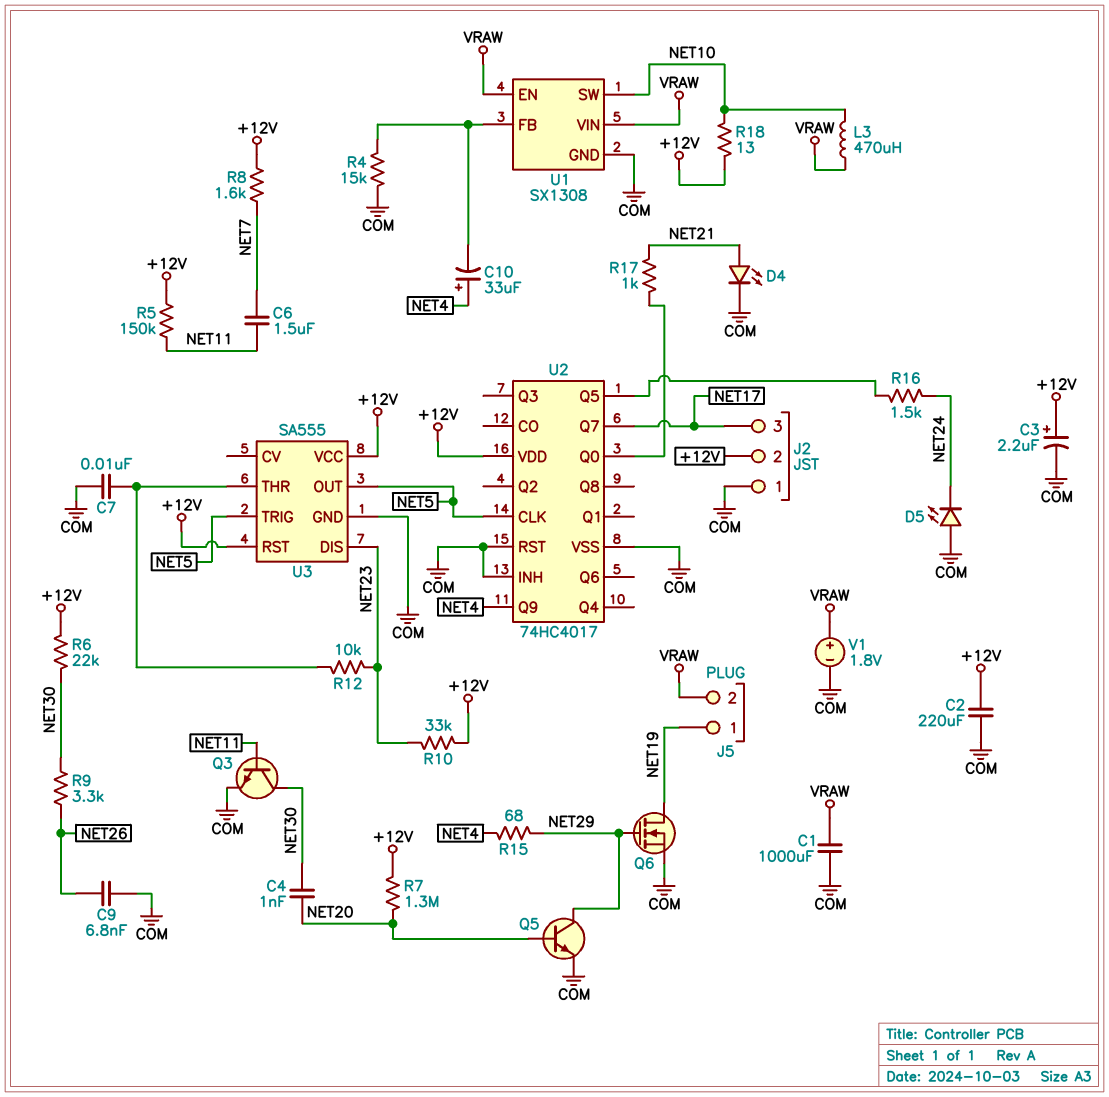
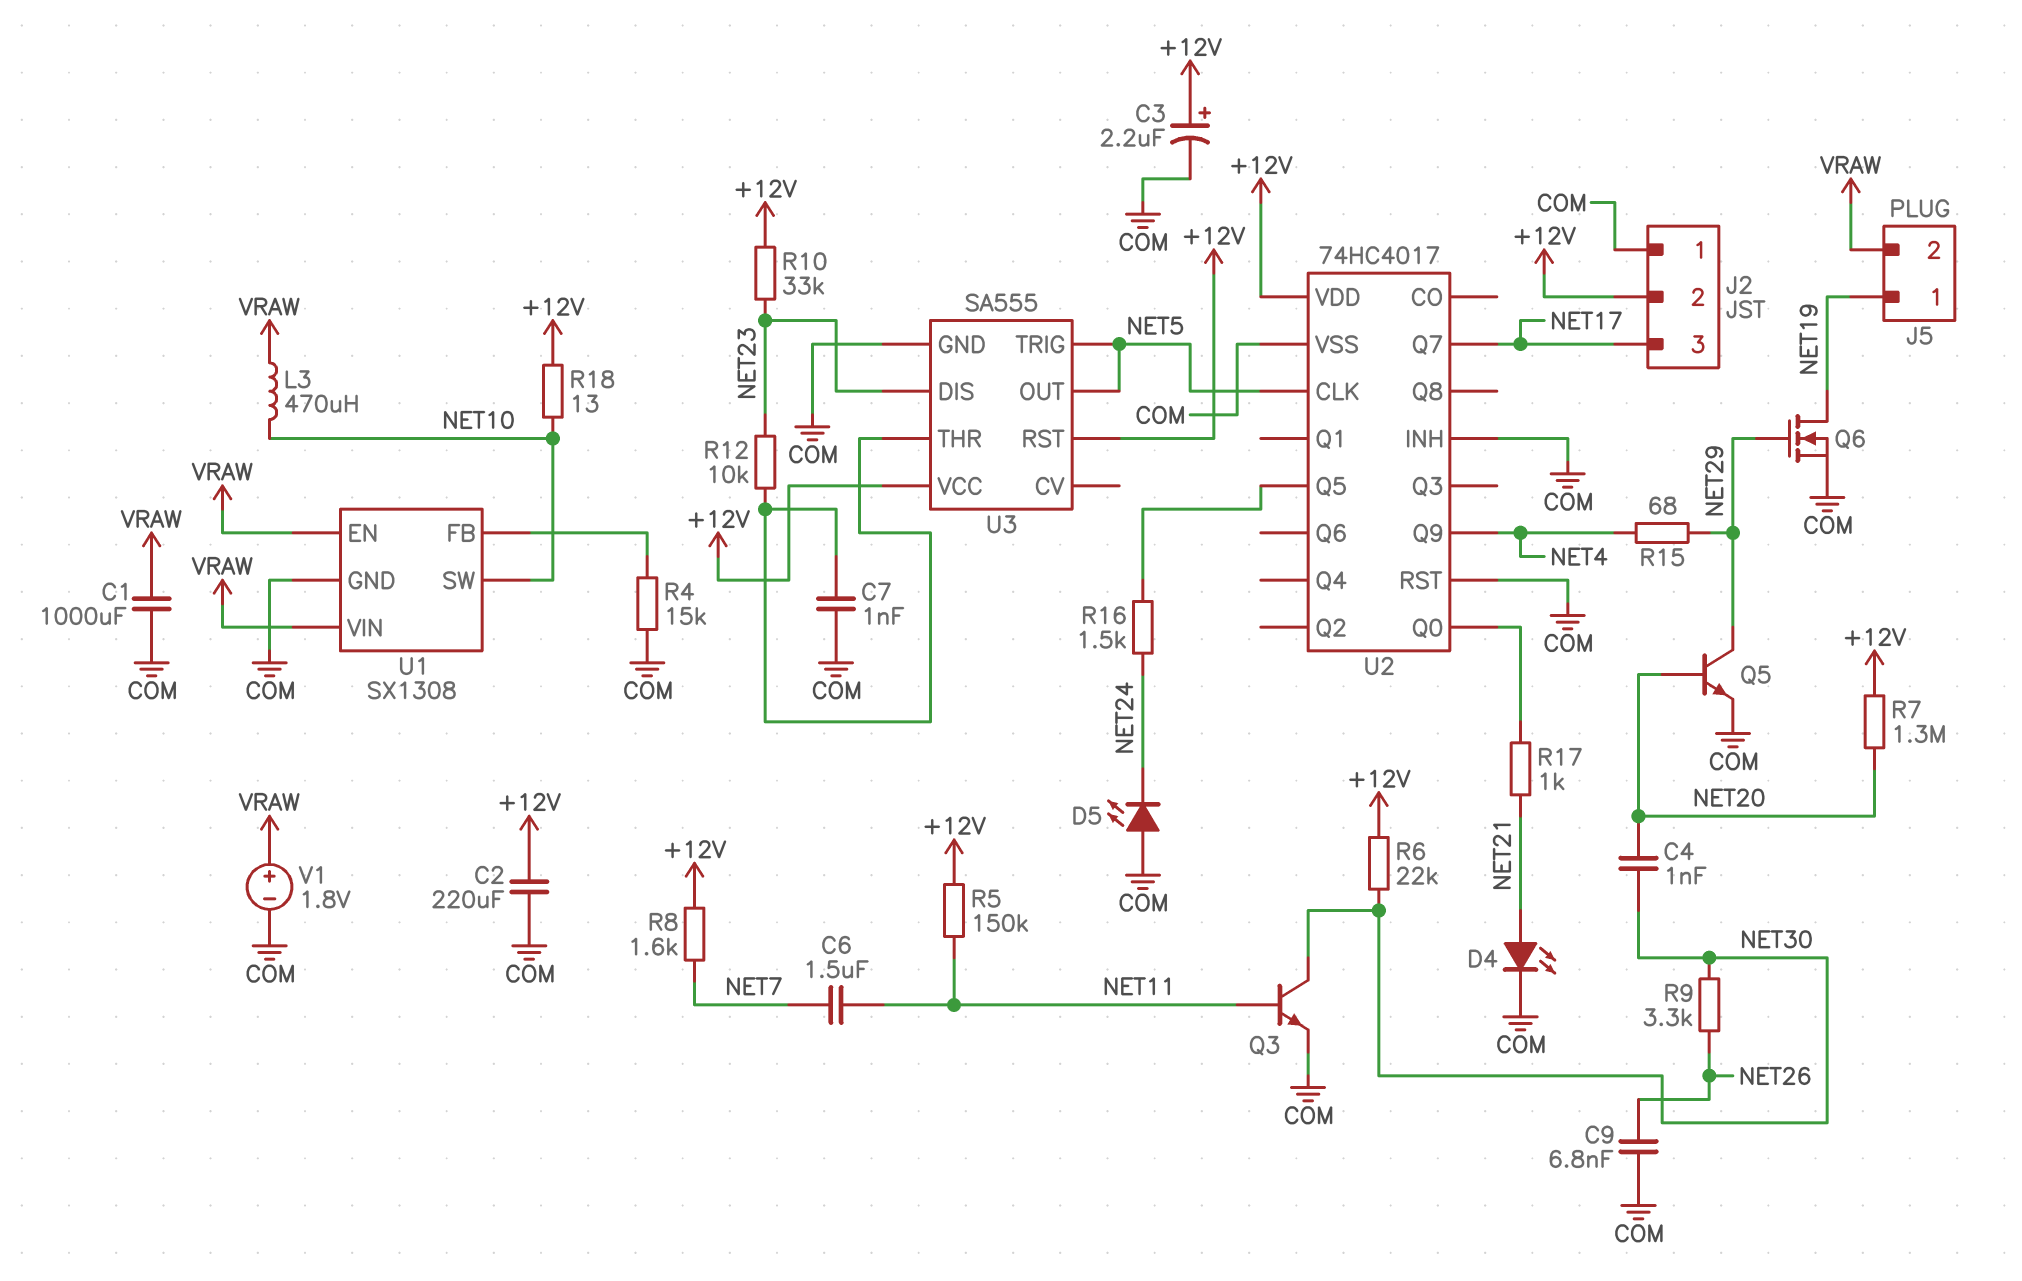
C7: 10nF (COM, U3/THR) -> 1nF (COM, U3/THR)
C10: 33uF (plus NET4, minus U1/FB) -> none

